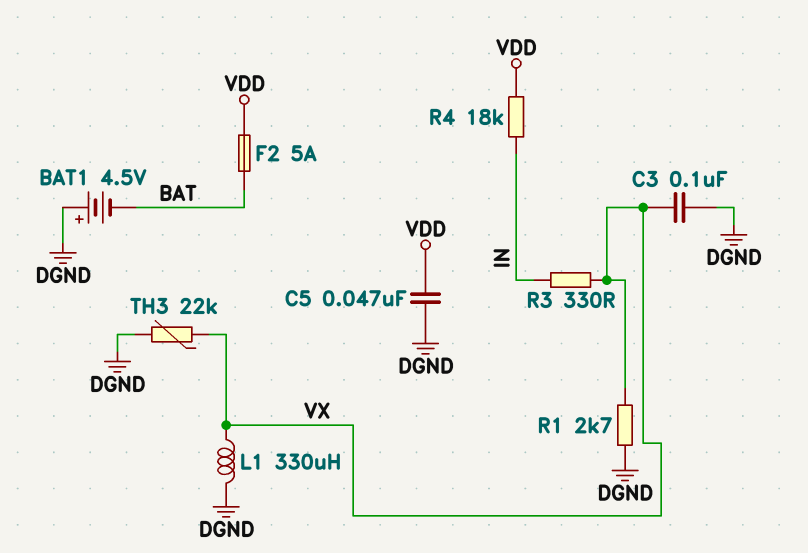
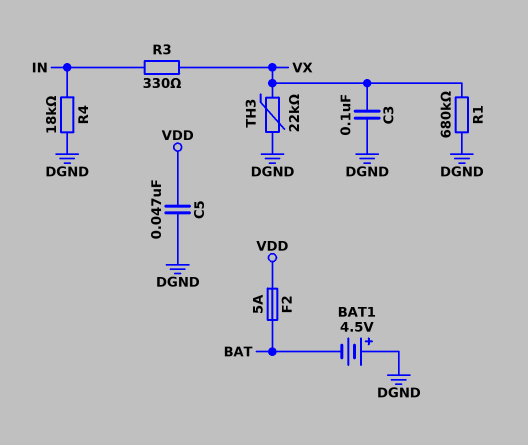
L1: 330uH (DGND, VX) -> none
R1: 2.7k (DGND, VX) -> 680k (DGND, VX)
R4: 18k (IN, VDD) -> 18k (DGND, IN)

